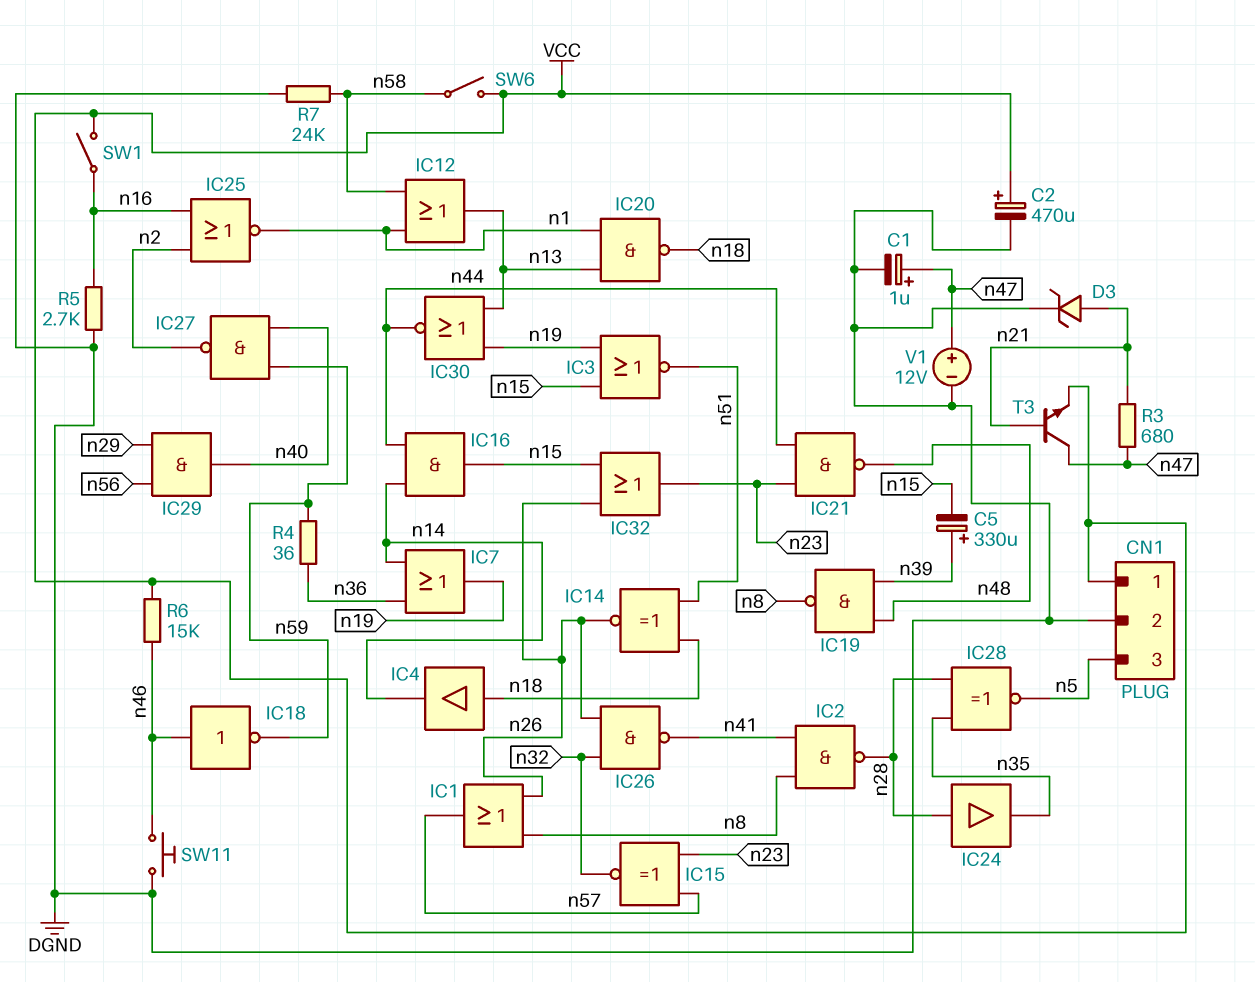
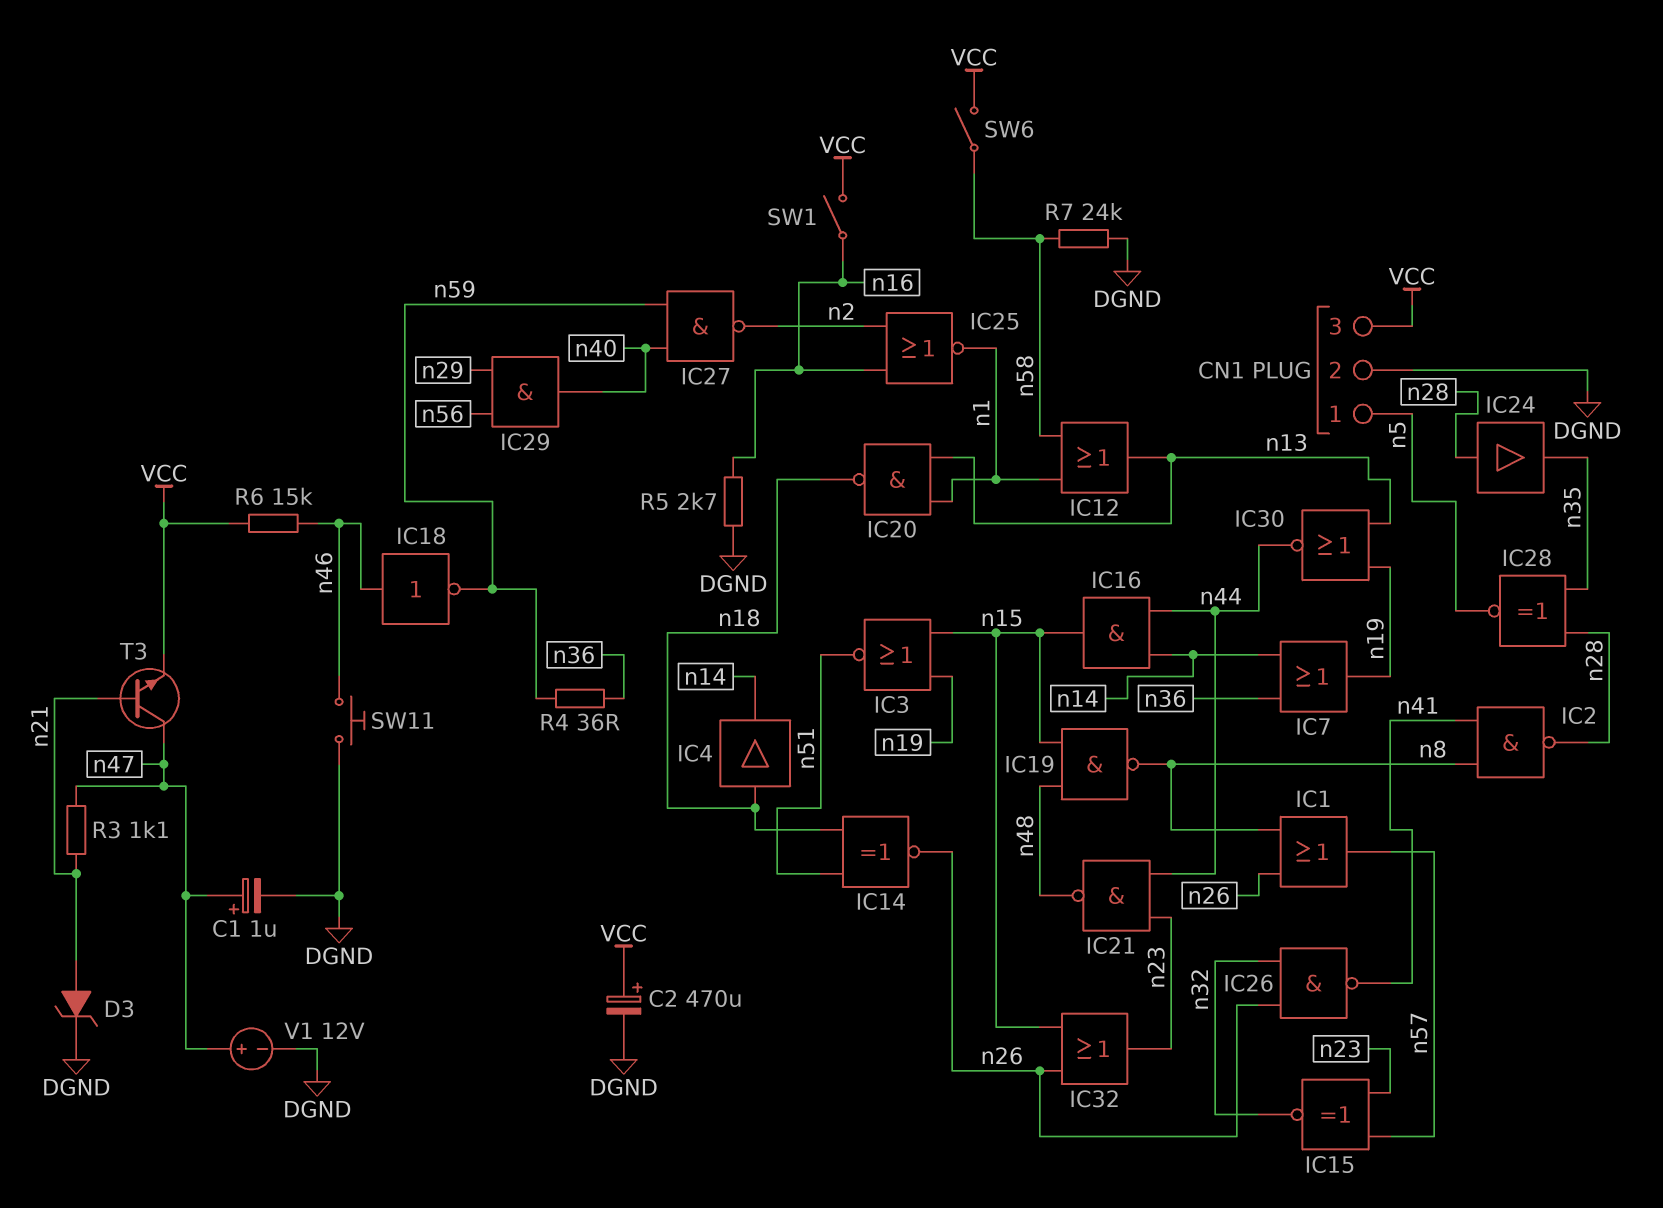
C5: 330uF (plus n39, minus n15) -> none
CN1 pin 1: VCC -> n5
CN1 pin 3: n5 -> VCC
IC19: NAND (in n39, in n48, out n8) -> NAND (in n15, in n48, out n8)
R3: 680 (n21, n47) -> 1.1k (n21, n47)

